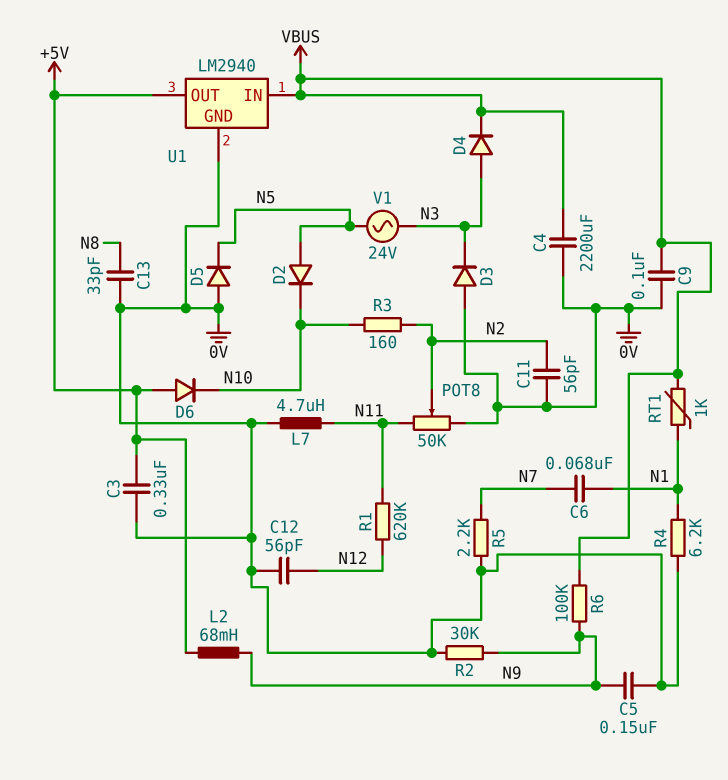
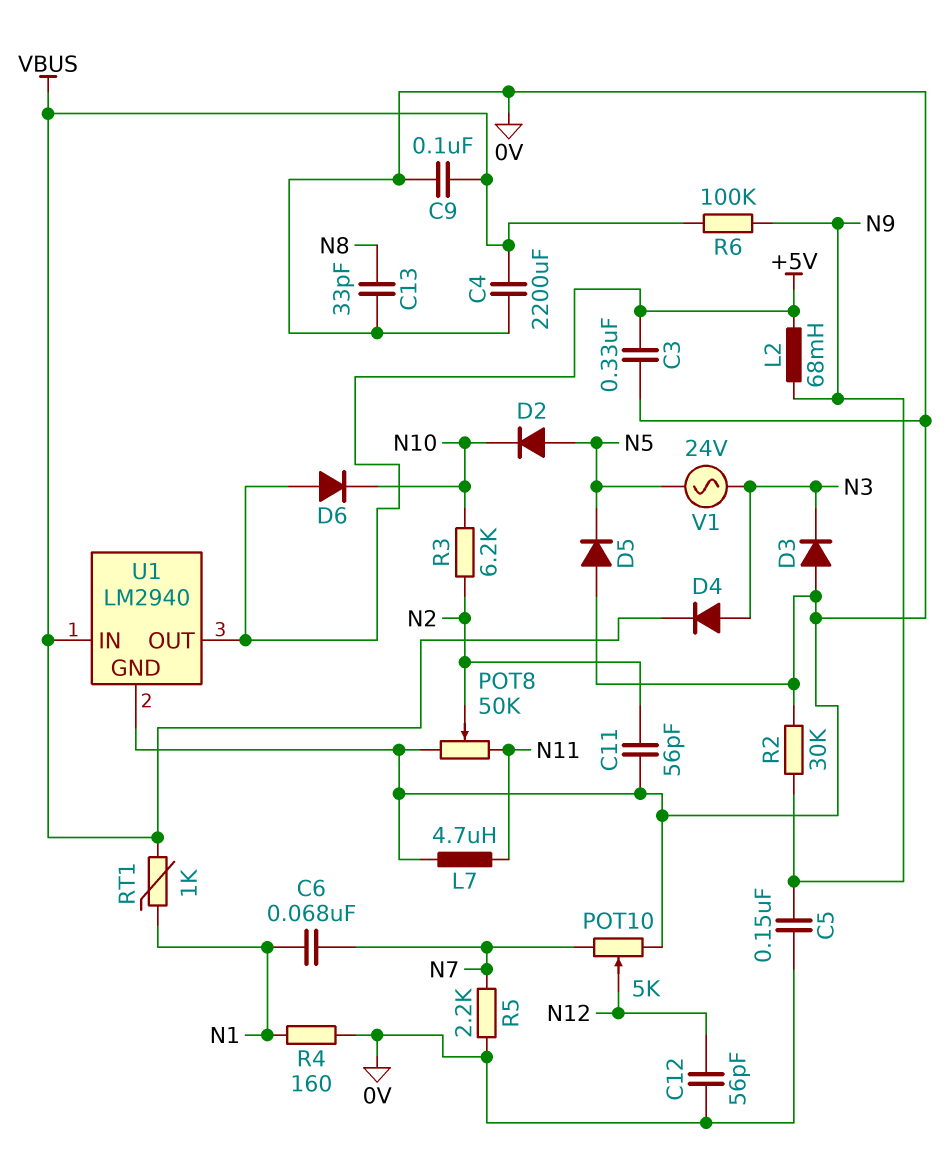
POT10: none -> 5k (0V, N7, wiper N12)
R1: 620k (N11, N12) -> none
R3: 160 (N2, N10) -> 6.2k (N2, N10)
R4: 6.2k (0V, N1) -> 160 (0V, N1)

